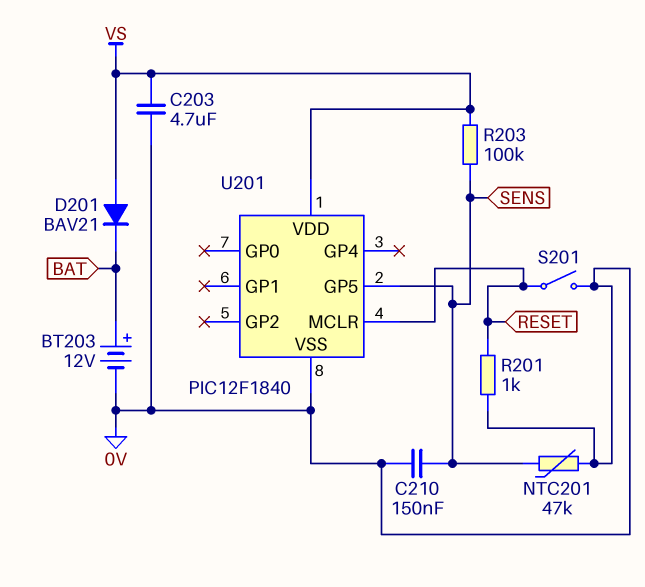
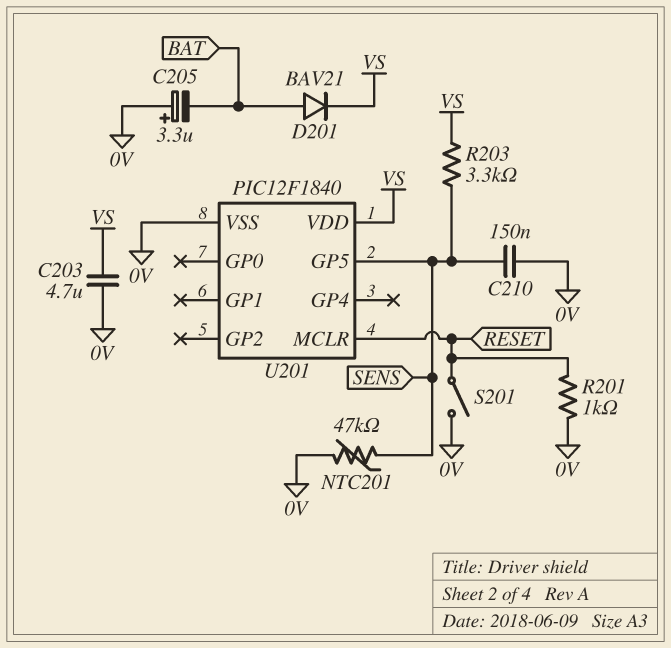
BT203: 12V (plus BAT, minus 0V) -> none
C205: none -> 3.3uF (plus 0V, minus BAT)
D201: diode BAV21 (A VS, K BAT) -> diode BAV21 (A BAT, K VS)
R203: 100k (SENS, VS) -> 3.3k (SENS, VS)

